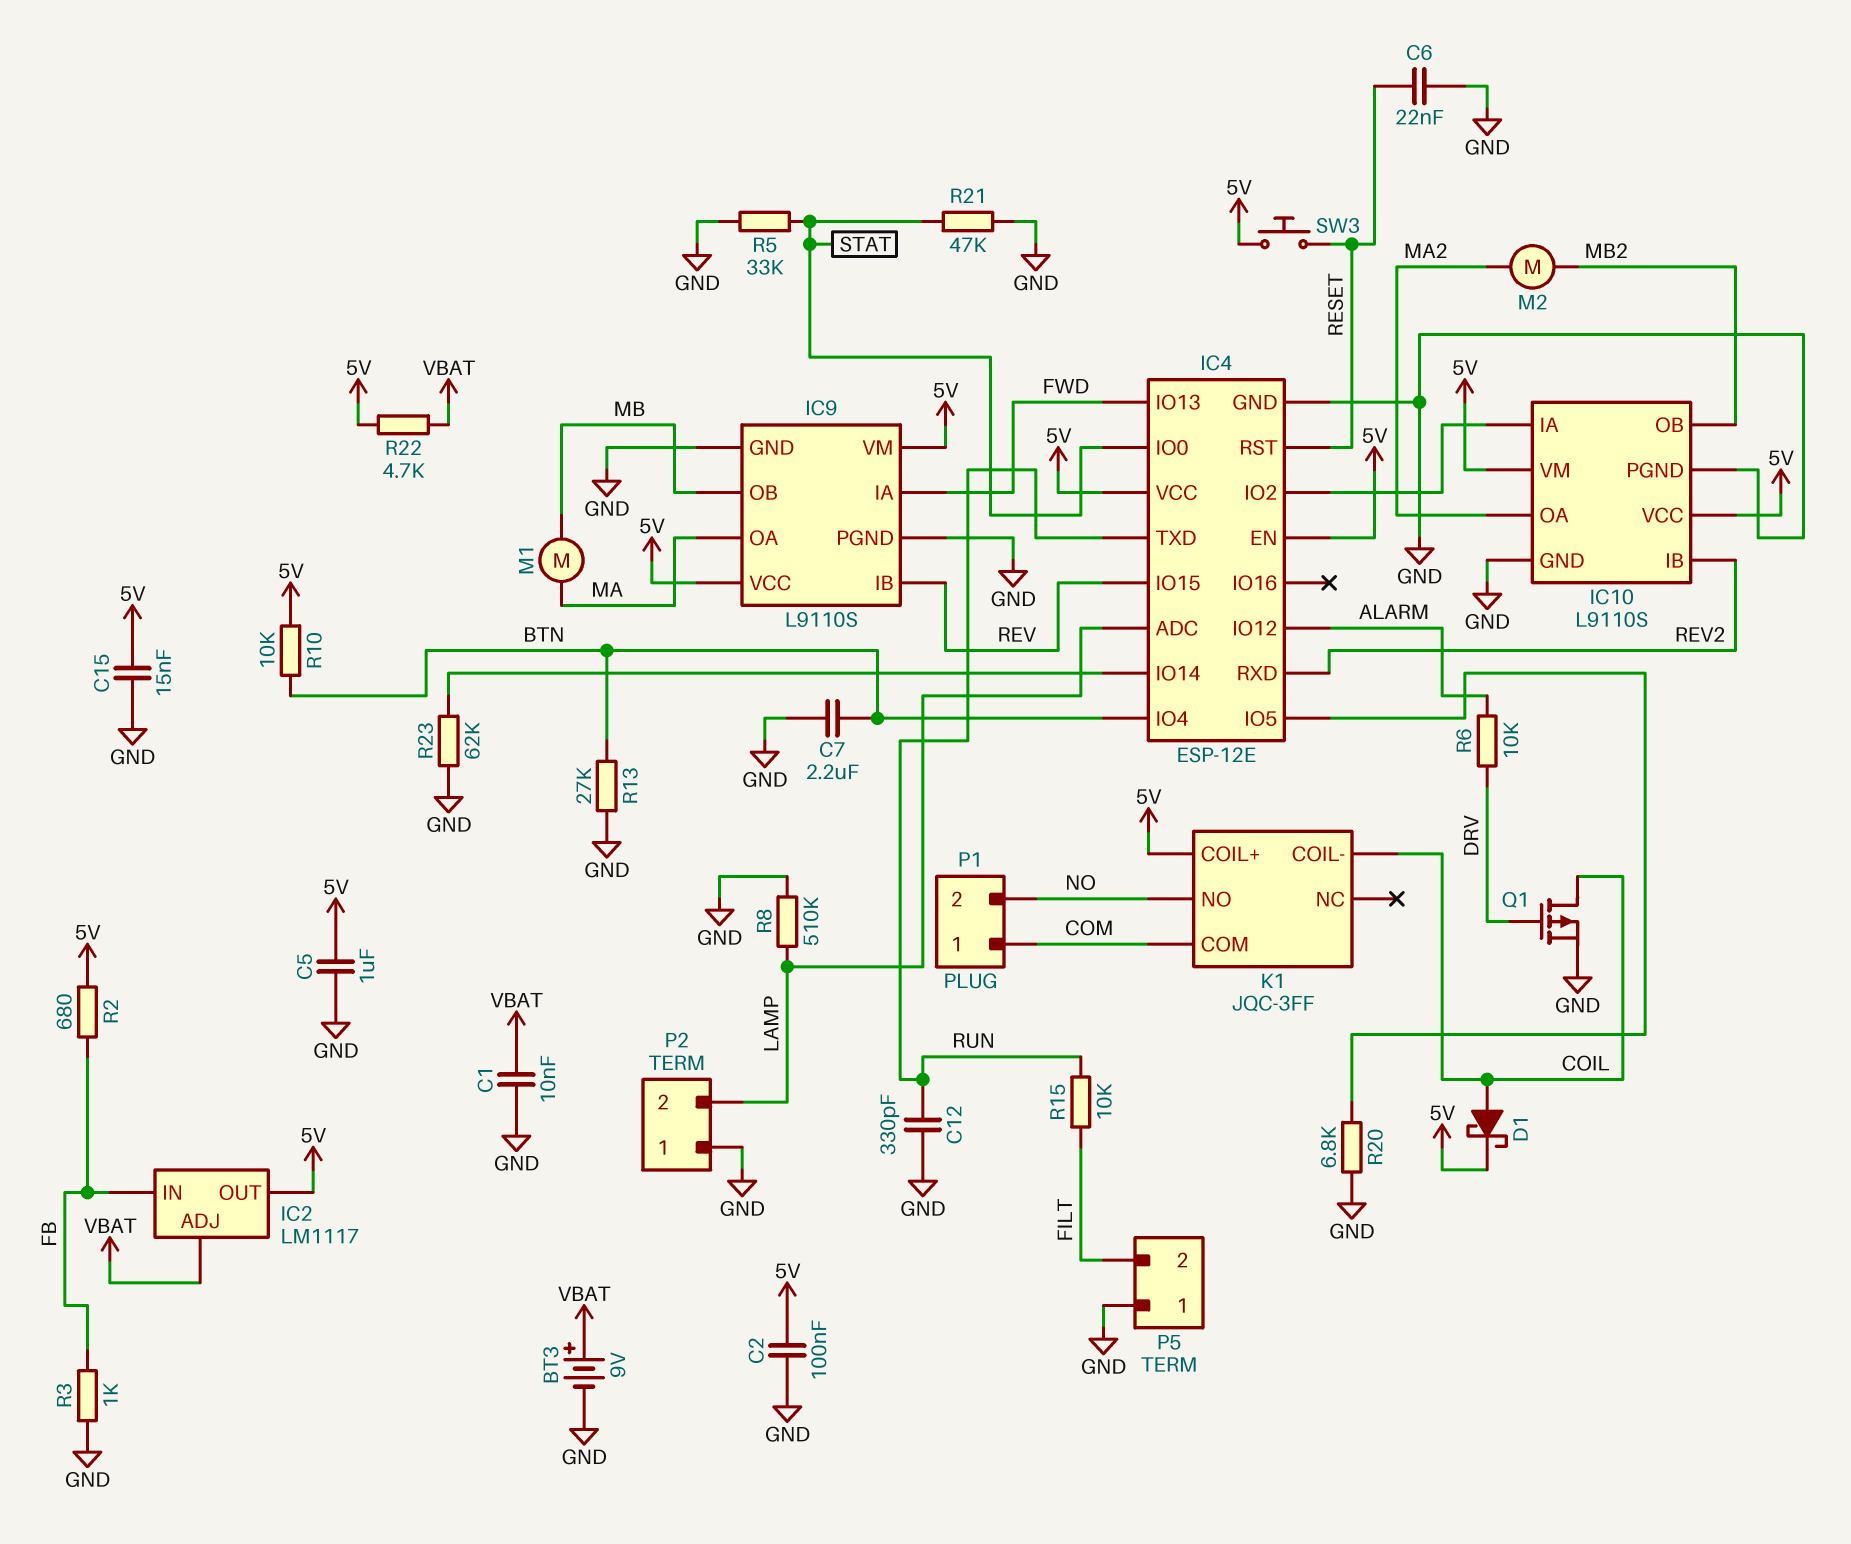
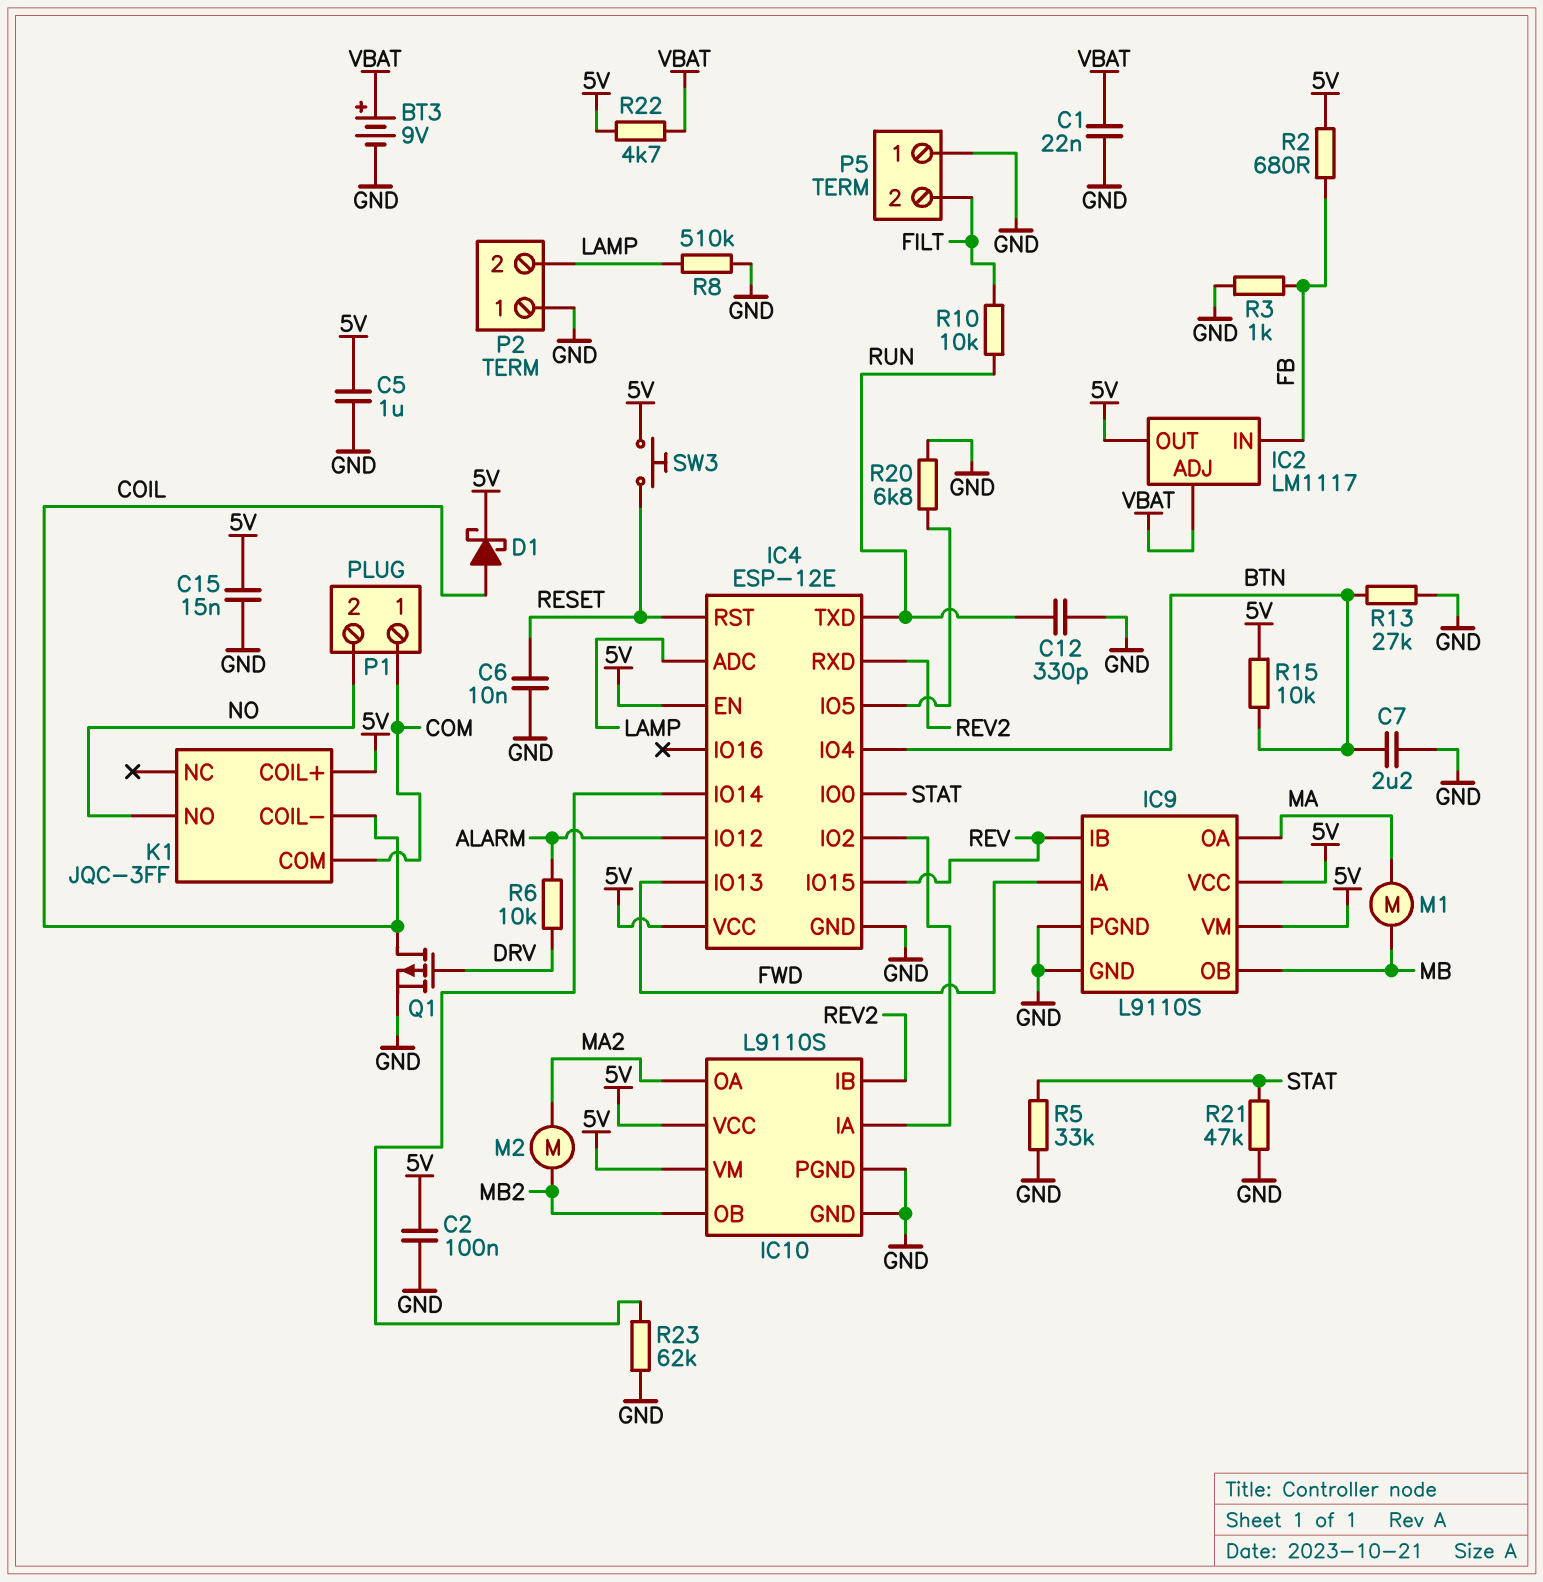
C1: 10nF (GND, VBAT) -> 22nF (GND, VBAT)
C6: 22nF (GND, RESET) -> 10nF (GND, RESET)
R10: 10k (5V, BTN) -> 10k (FILT, RUN)
R15: 10k (FILT, RUN) -> 10k (5V, BTN)

